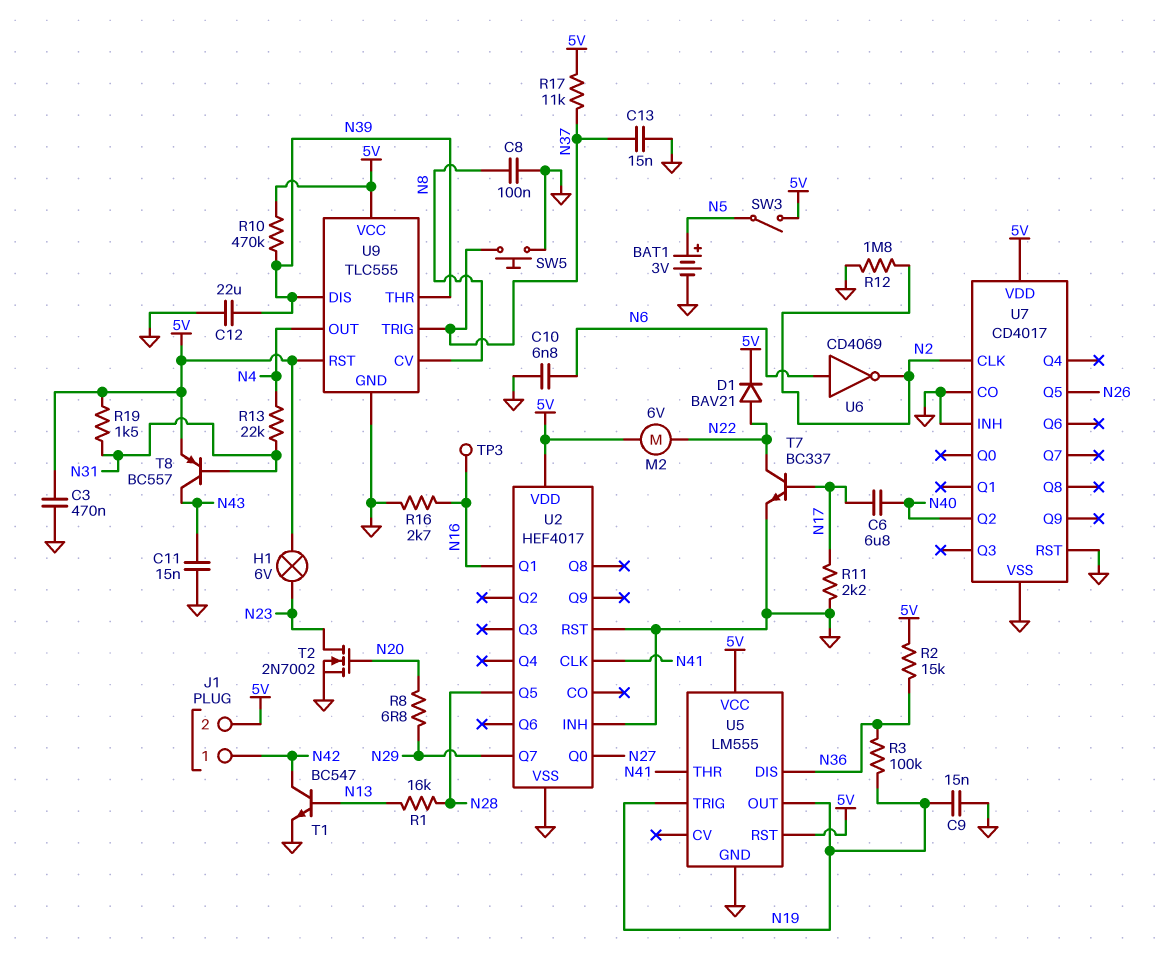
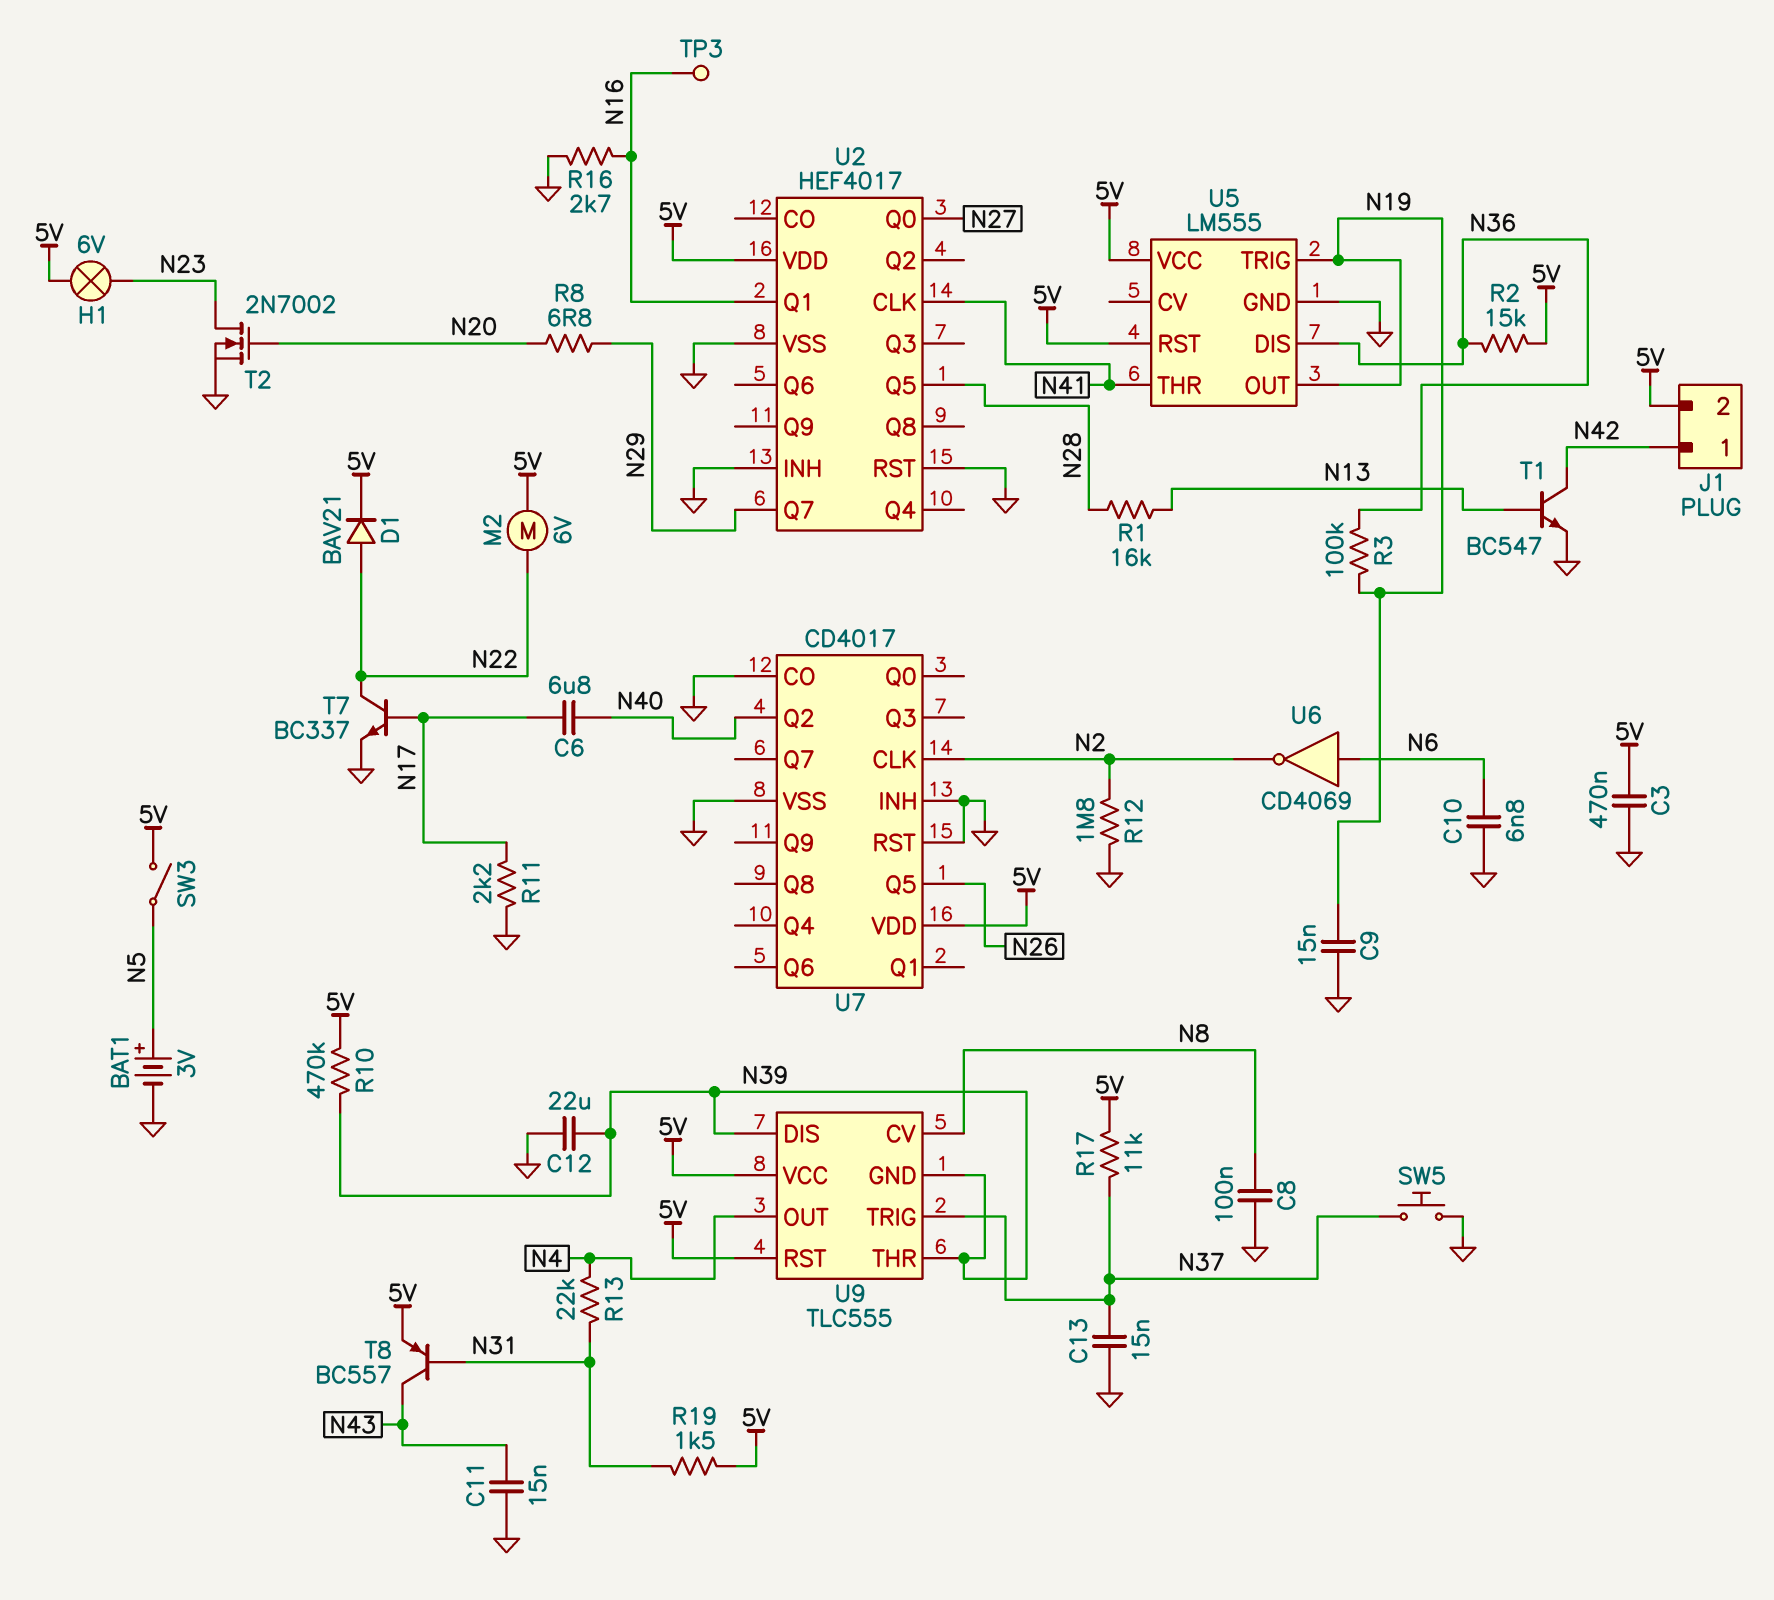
U9 pin GND: GND -> N39

